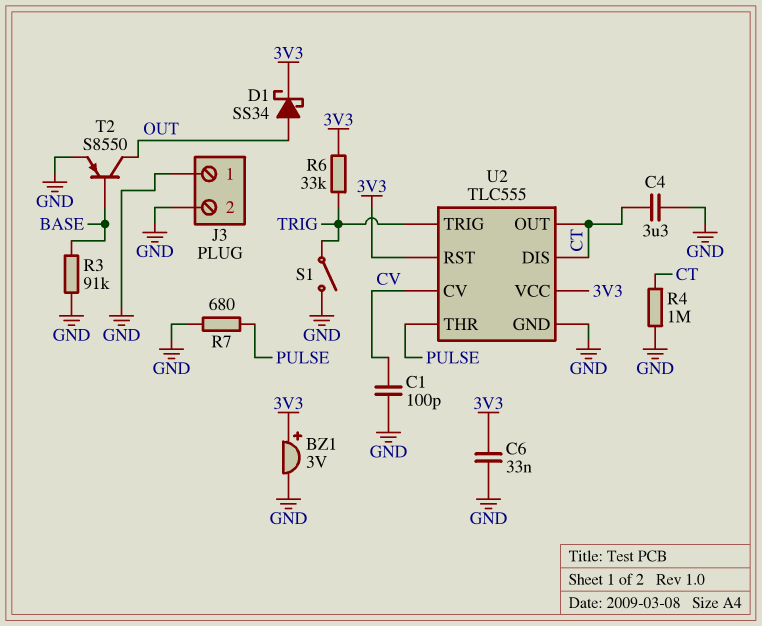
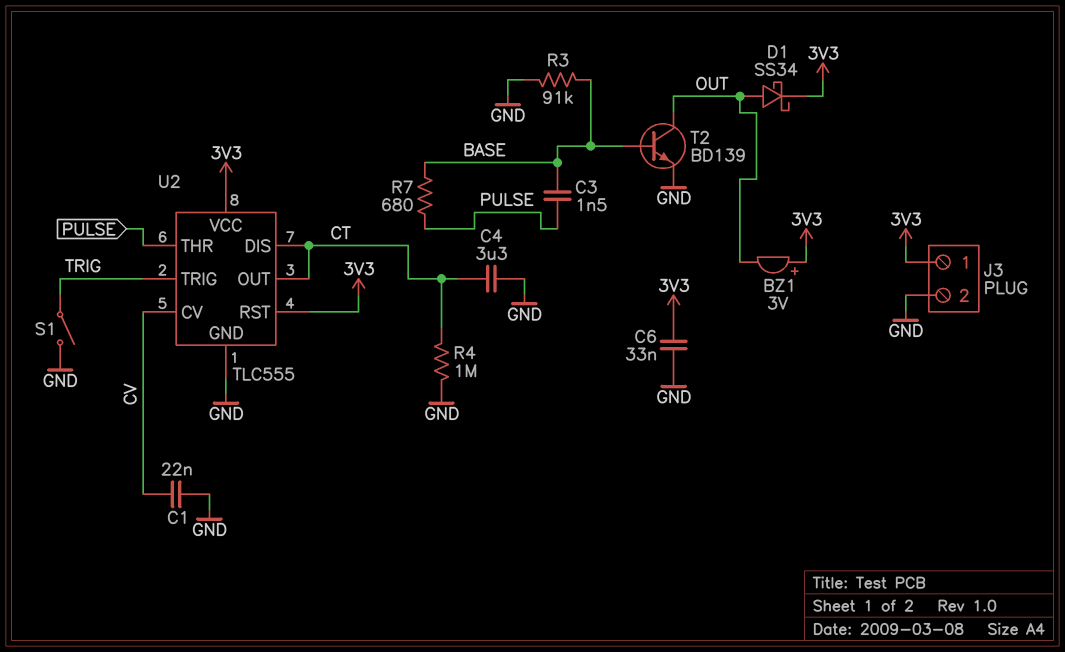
BZ1: buzzer 3V (plus 3V3, minus GND) -> buzzer 3V (plus 3V3, minus OUT)
C1: 100pF (CV, GND) -> 22nF (CV, GND)
C3: none -> 1.5nF (BASE, PULSE)
J3 pin 1: GND -> 3V3
R6: 33k (3V3, TRIG) -> none
R7: 680 (GND, PULSE) -> 680 (BASE, PULSE)
T2: PNP S8550 (B BASE, C OUT, E GND) -> NPN BD139 (B BASE, C OUT, E GND)

